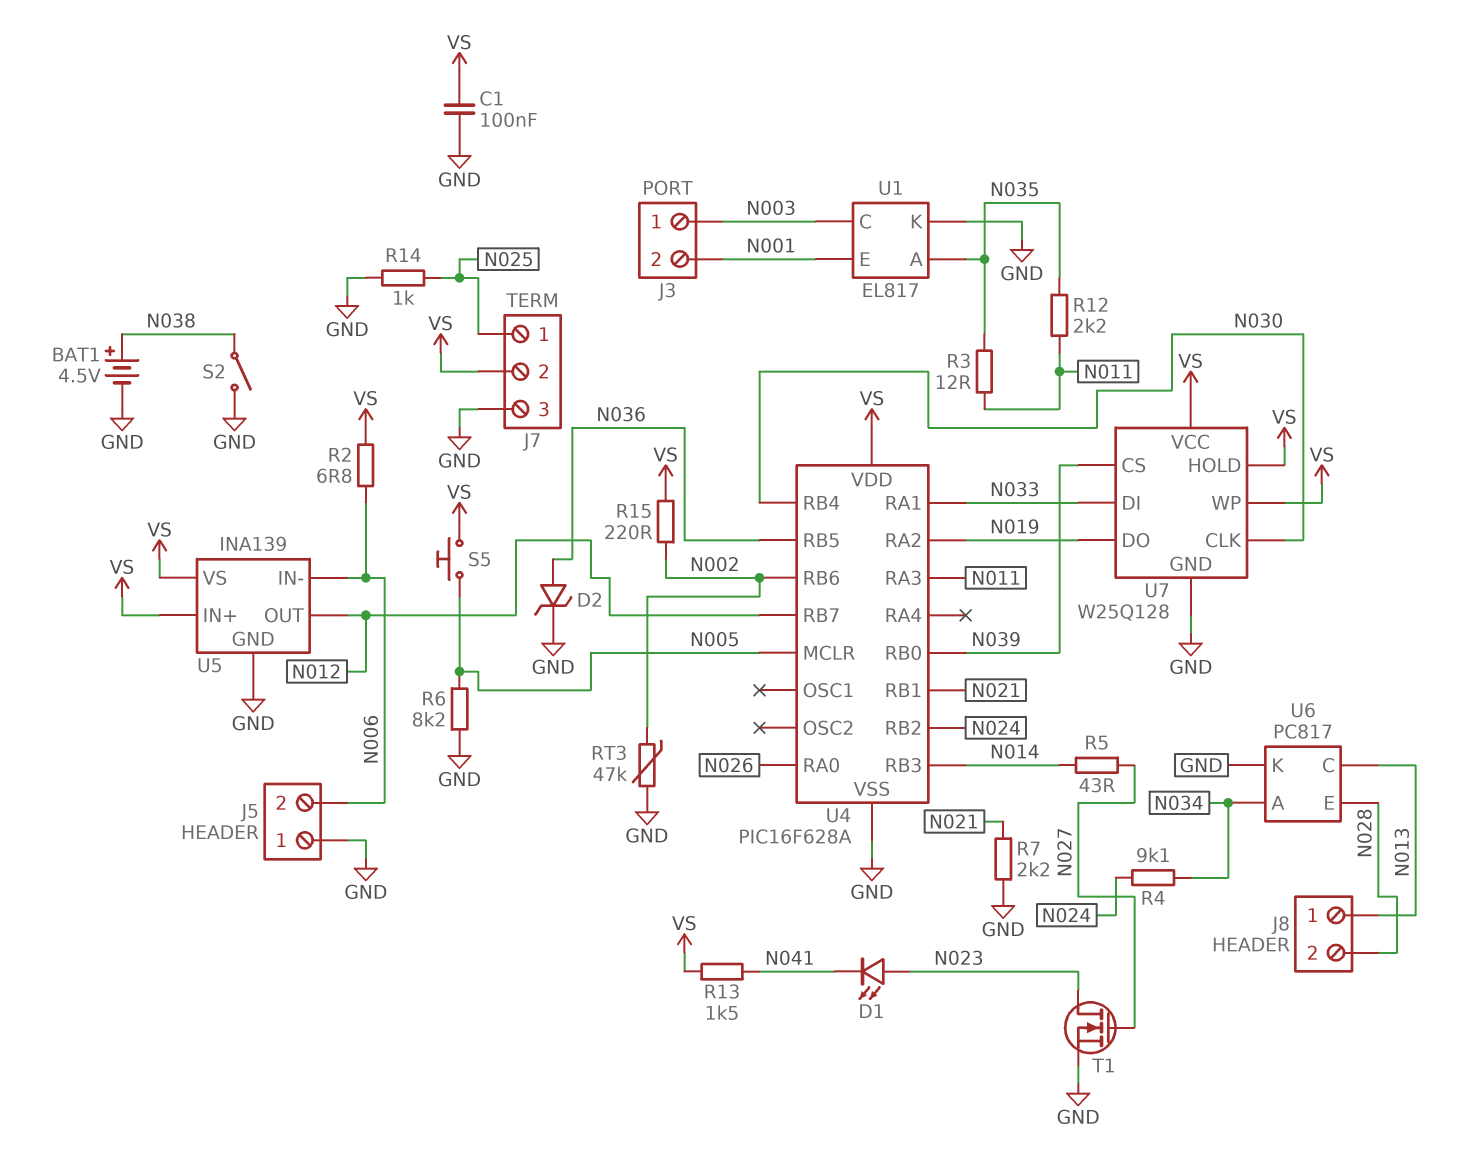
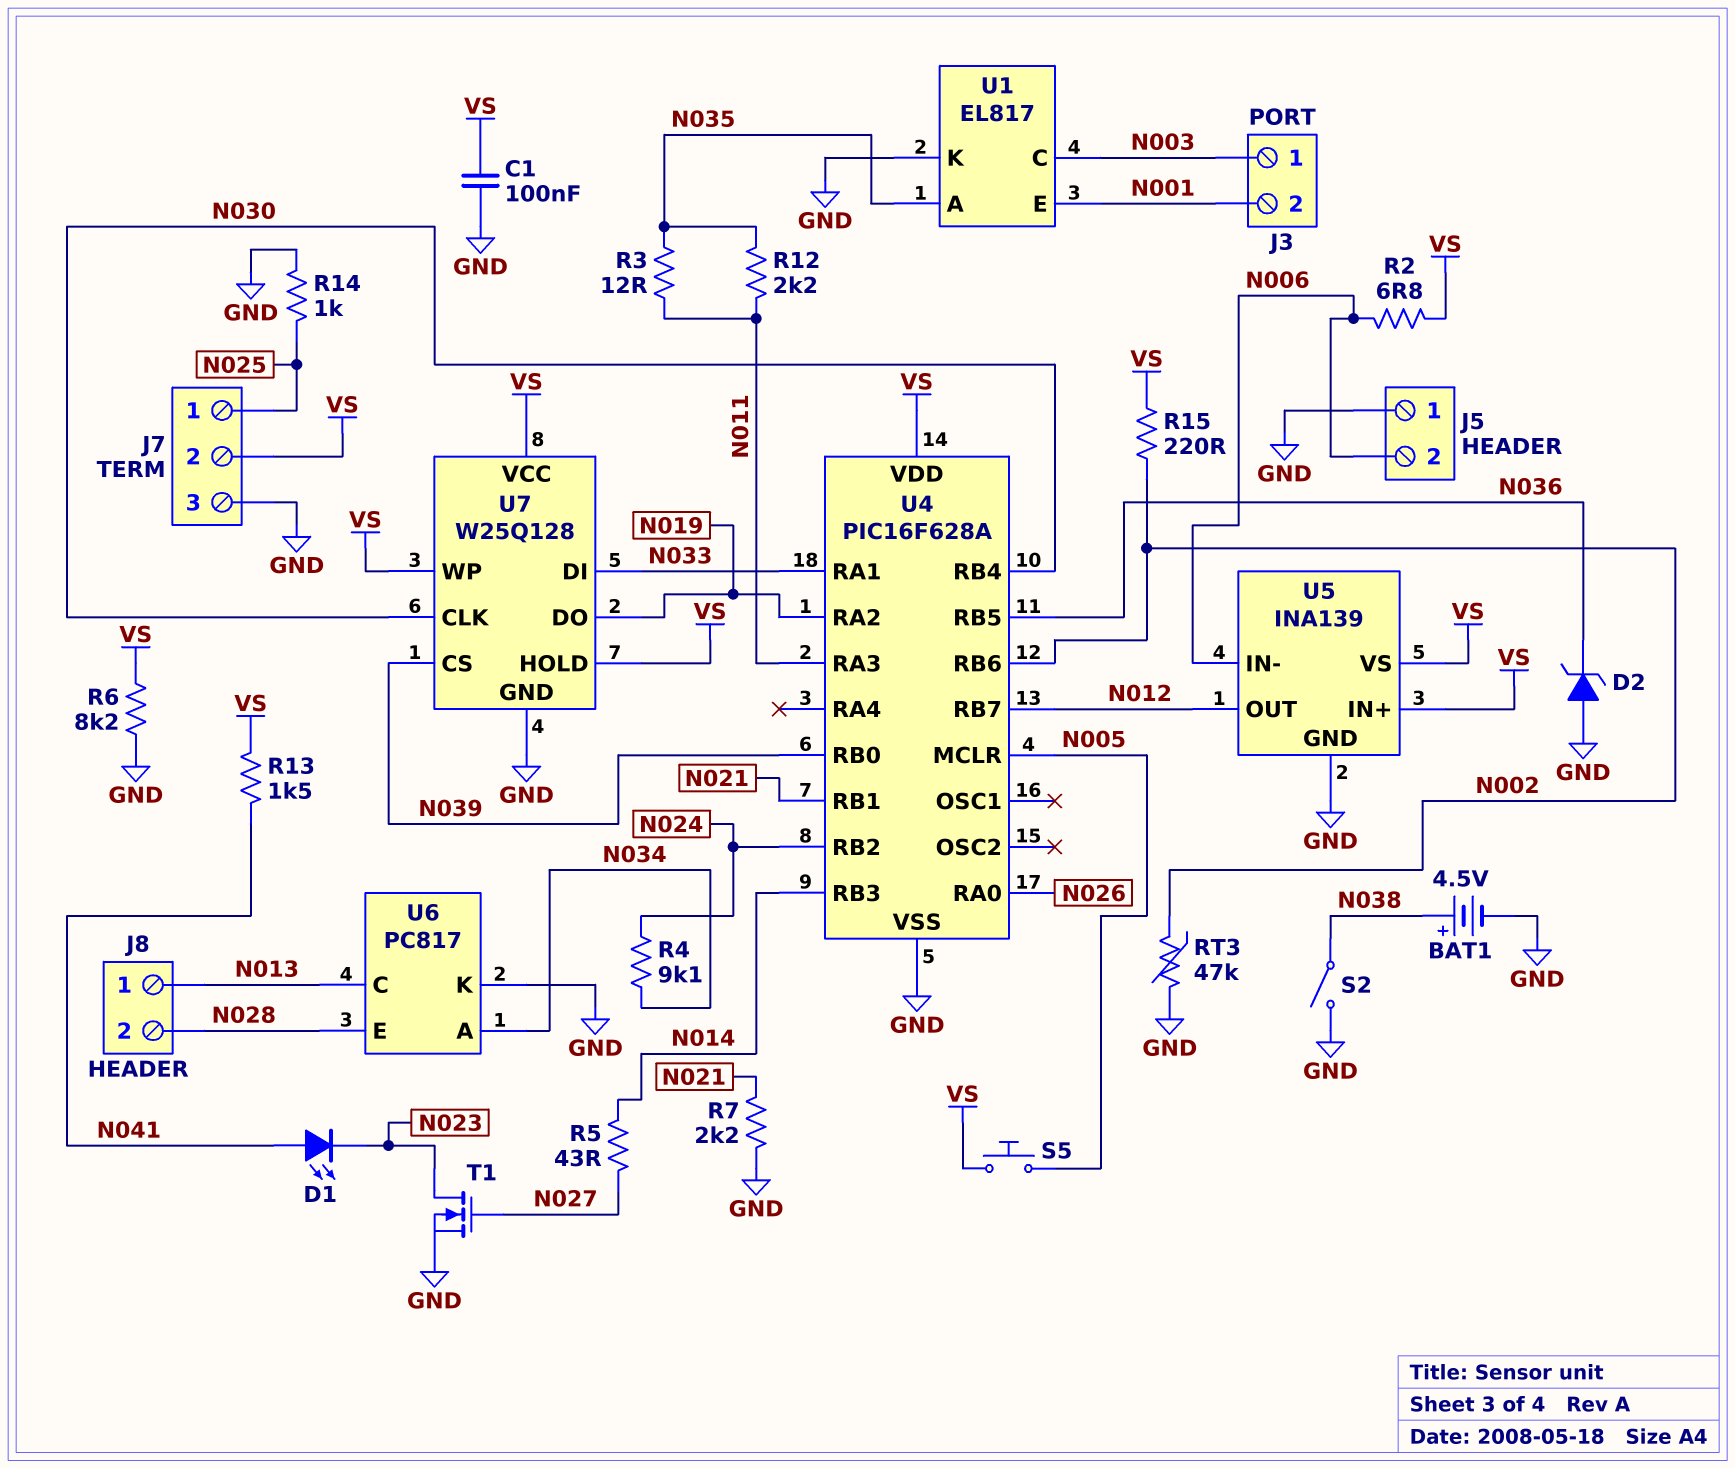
D1: LED (A N023, K N041) -> LED (A N041, K N023)
D2: zener (A N036, K GND) -> zener (A GND, K N036)
R6: 8.2k (GND, N005) -> 8.2k (GND, VS)

